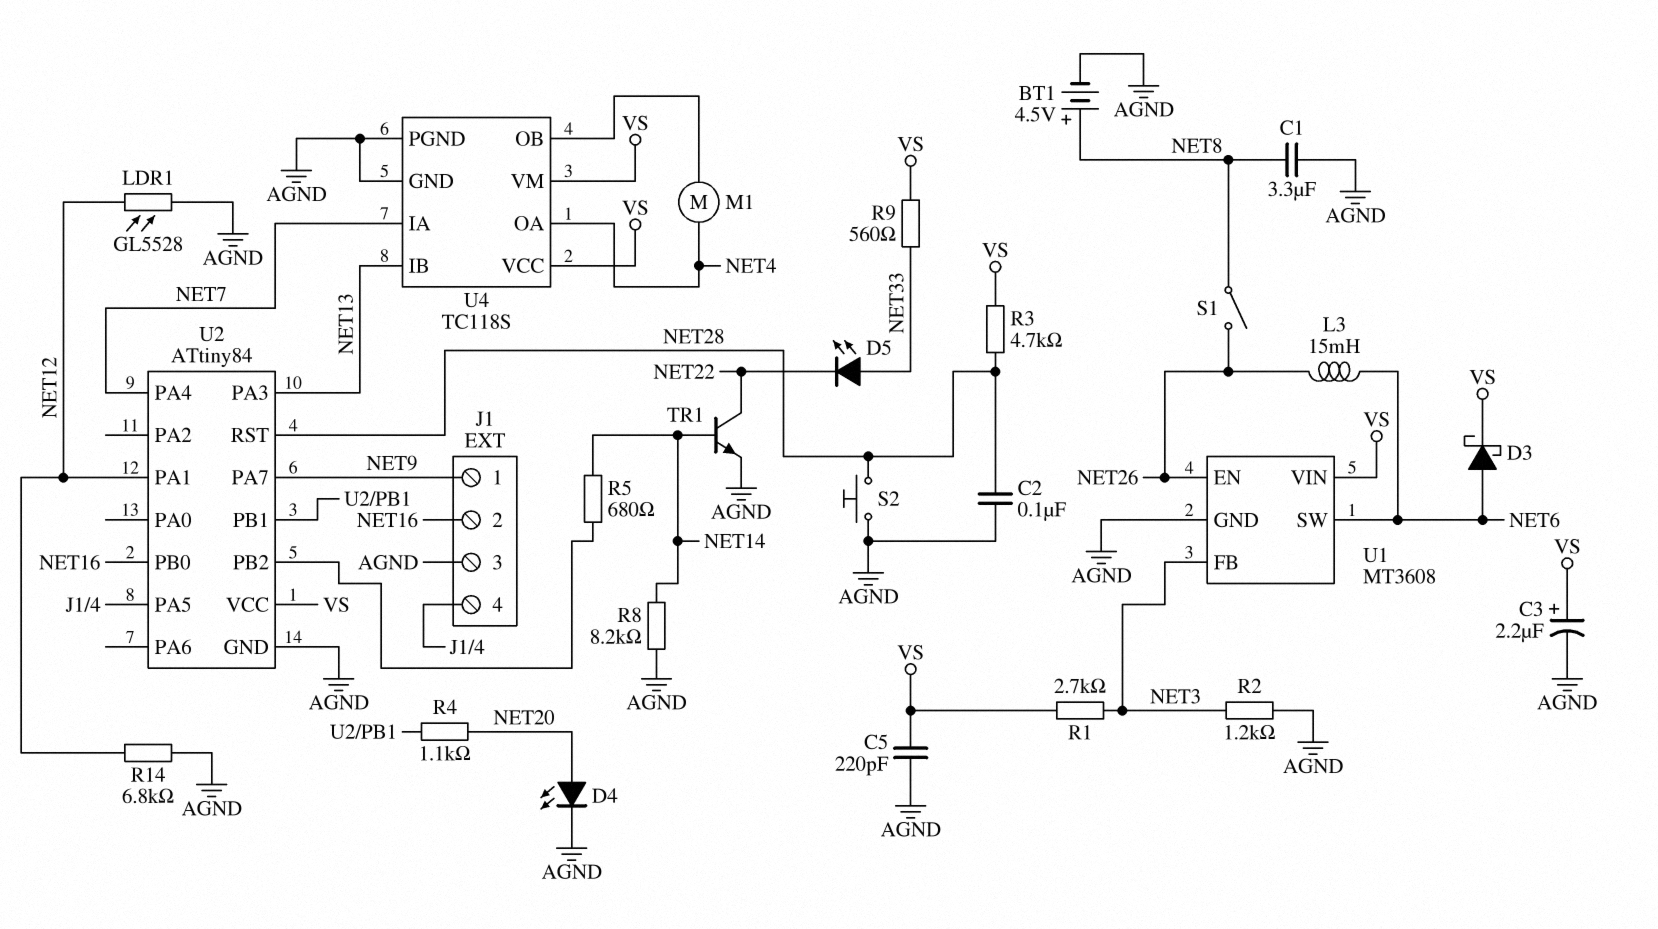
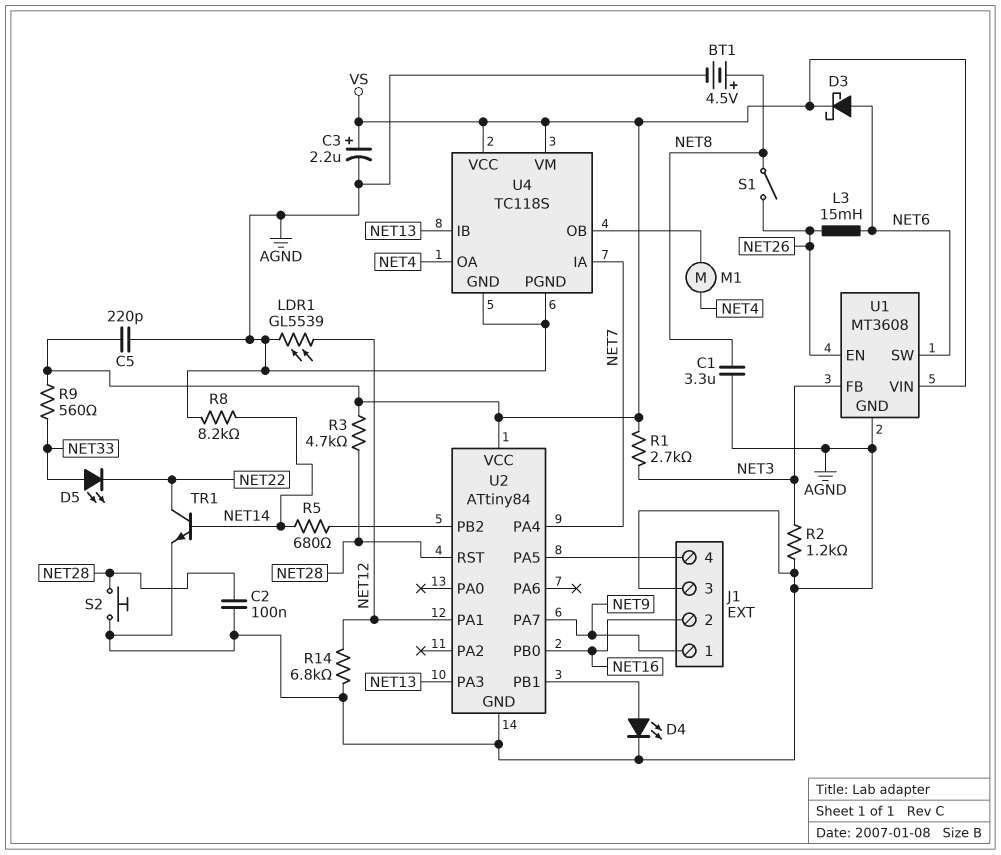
D4: LED (A NET20, K AGND) -> LED (A U2/PB1, K AGND)
LDR1: GL5528 (AGND, NET12) -> GL5539 (AGND, NET12)
R4: 1.1k (NET20, U2/PB1) -> none

